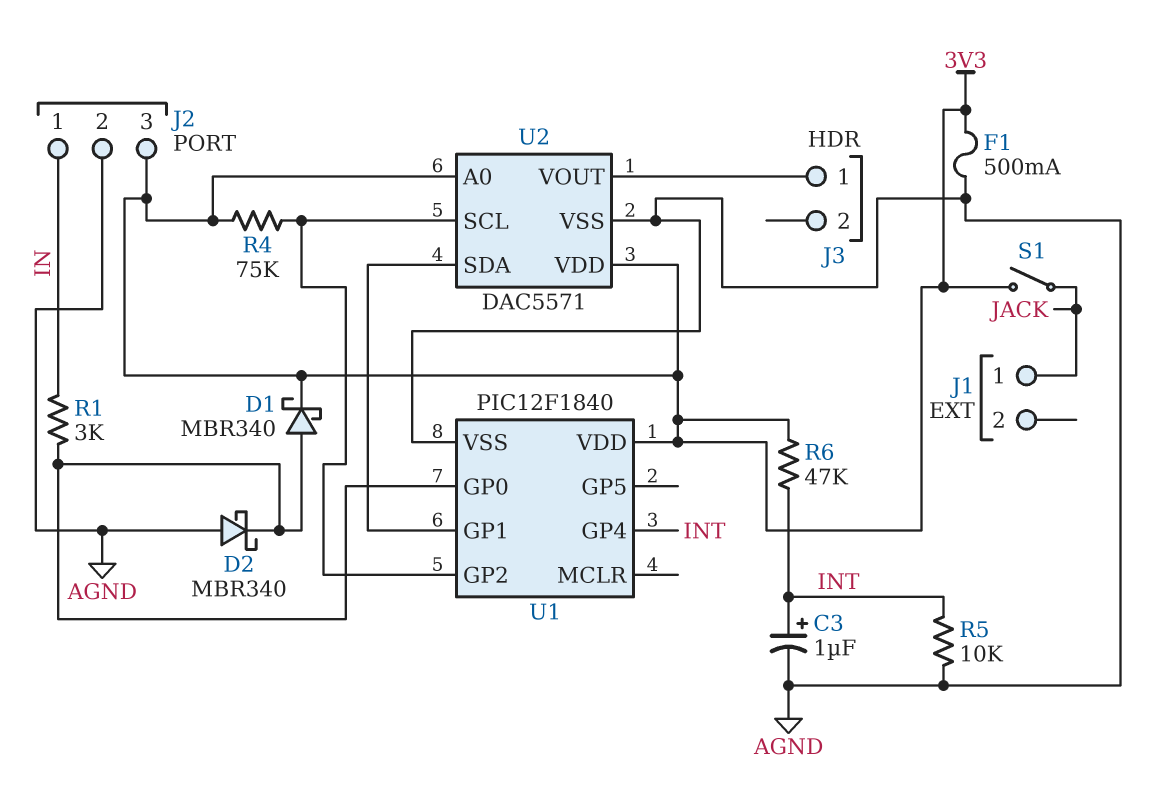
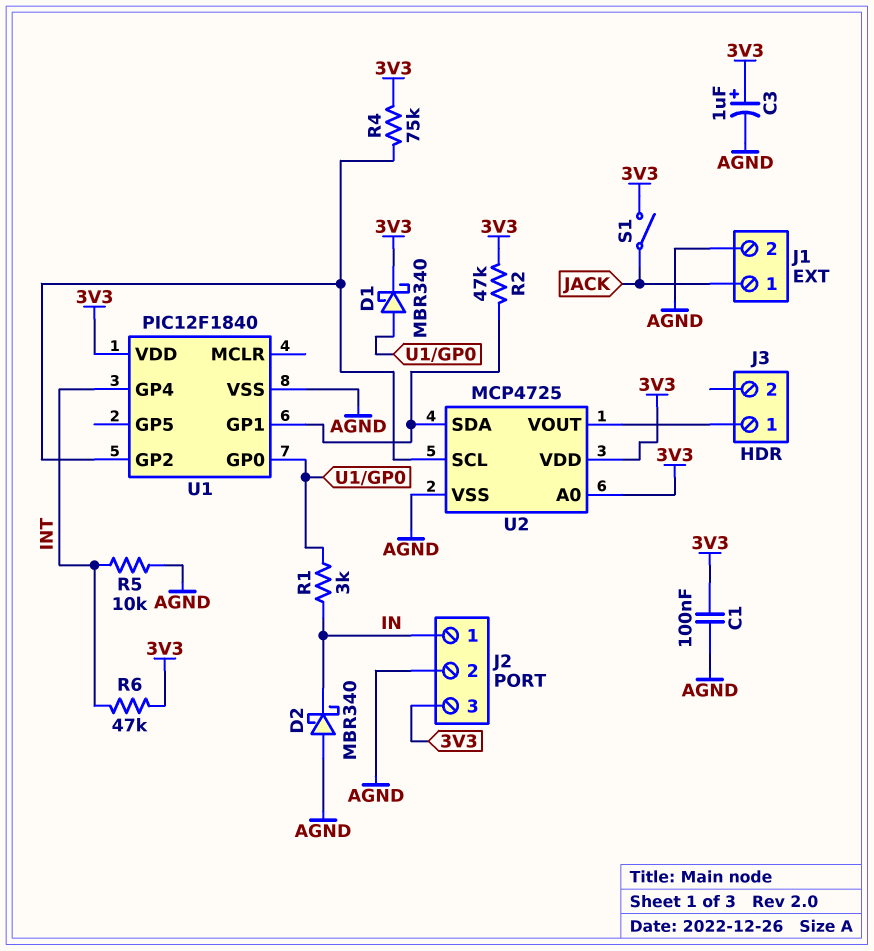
C1: none -> 100nF (3V3, AGND)
C3: 1uF (plus INT, minus AGND) -> 1uF (plus 3V3, minus AGND)
D2: schottky MBR340 (A AGND, K U1/GP0) -> schottky MBR340 (A AGND, K IN)
F1: 500mA (3V3, AGND) -> none
J1 pin 2: none -> AGND
R2: none -> 47k (3V3, U1/GP1)
U2: DAC5571 -> MCP4725

